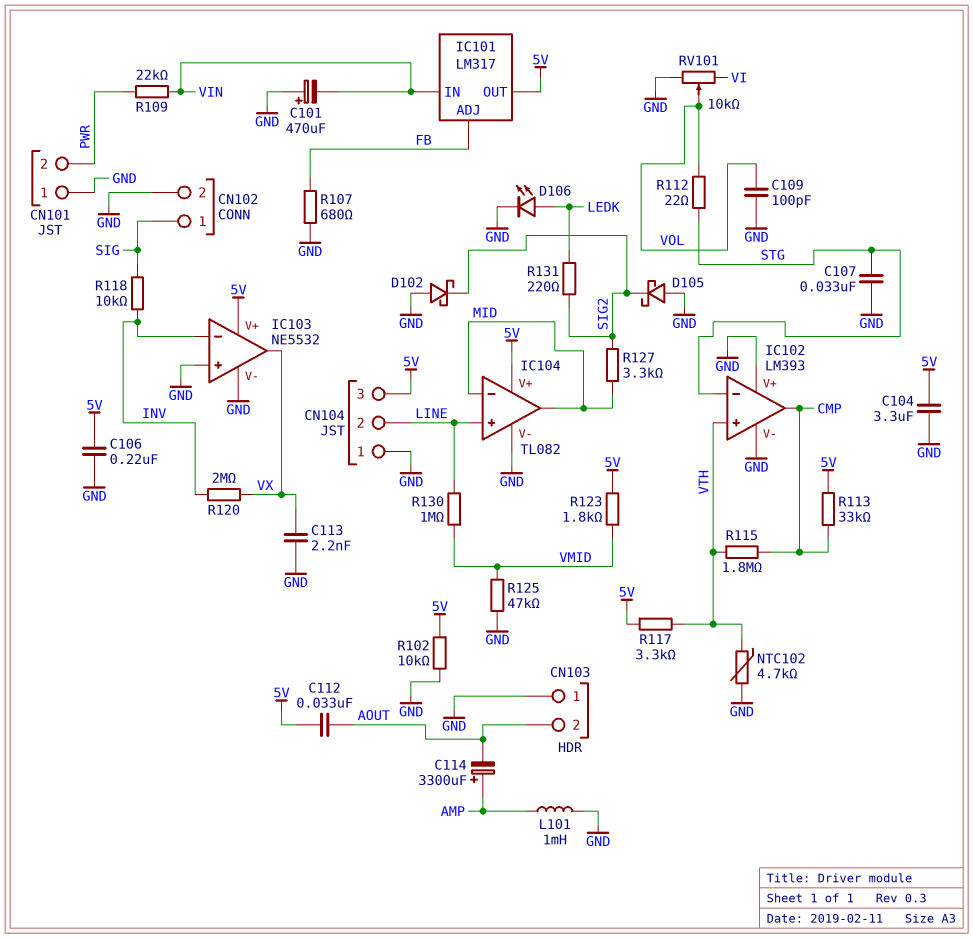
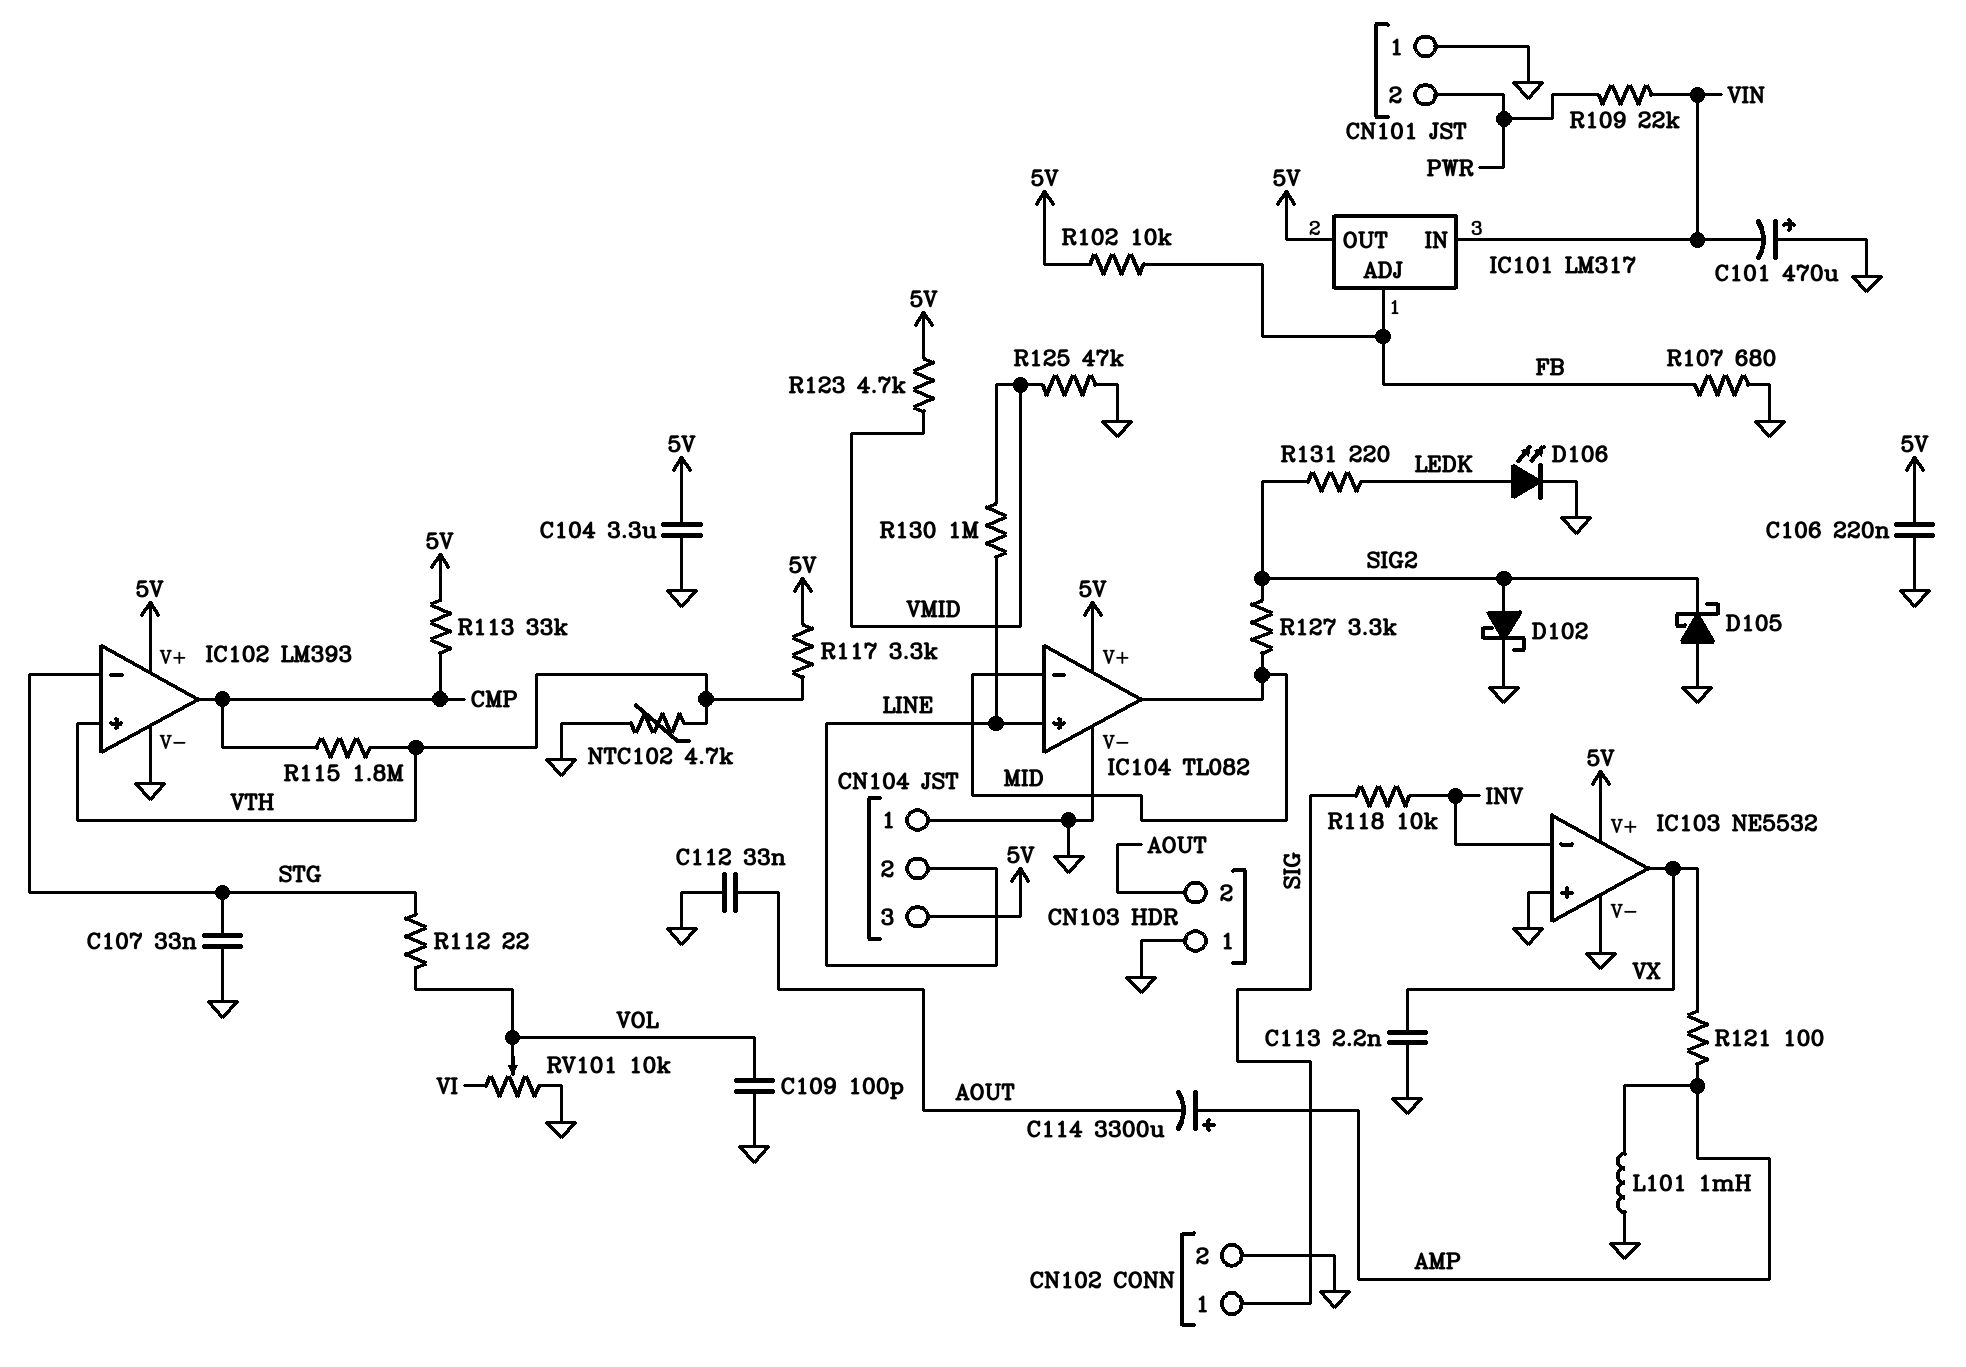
C112: 33nF (5V, AOUT) -> 33nF (AOUT, GND)
D102: schottky (A GND, K SIG2) -> schottky (A SIG2, K GND)
IC102 pin V+: GND -> 5V
R102: 10k (5V, GND) -> 10k (5V, FB)
R120: 2M (INV, VX) -> none
R121: none -> 100 (AMP, VX)
R123: 1.8k (5V, VMID) -> 4.7k (5V, VMID)

